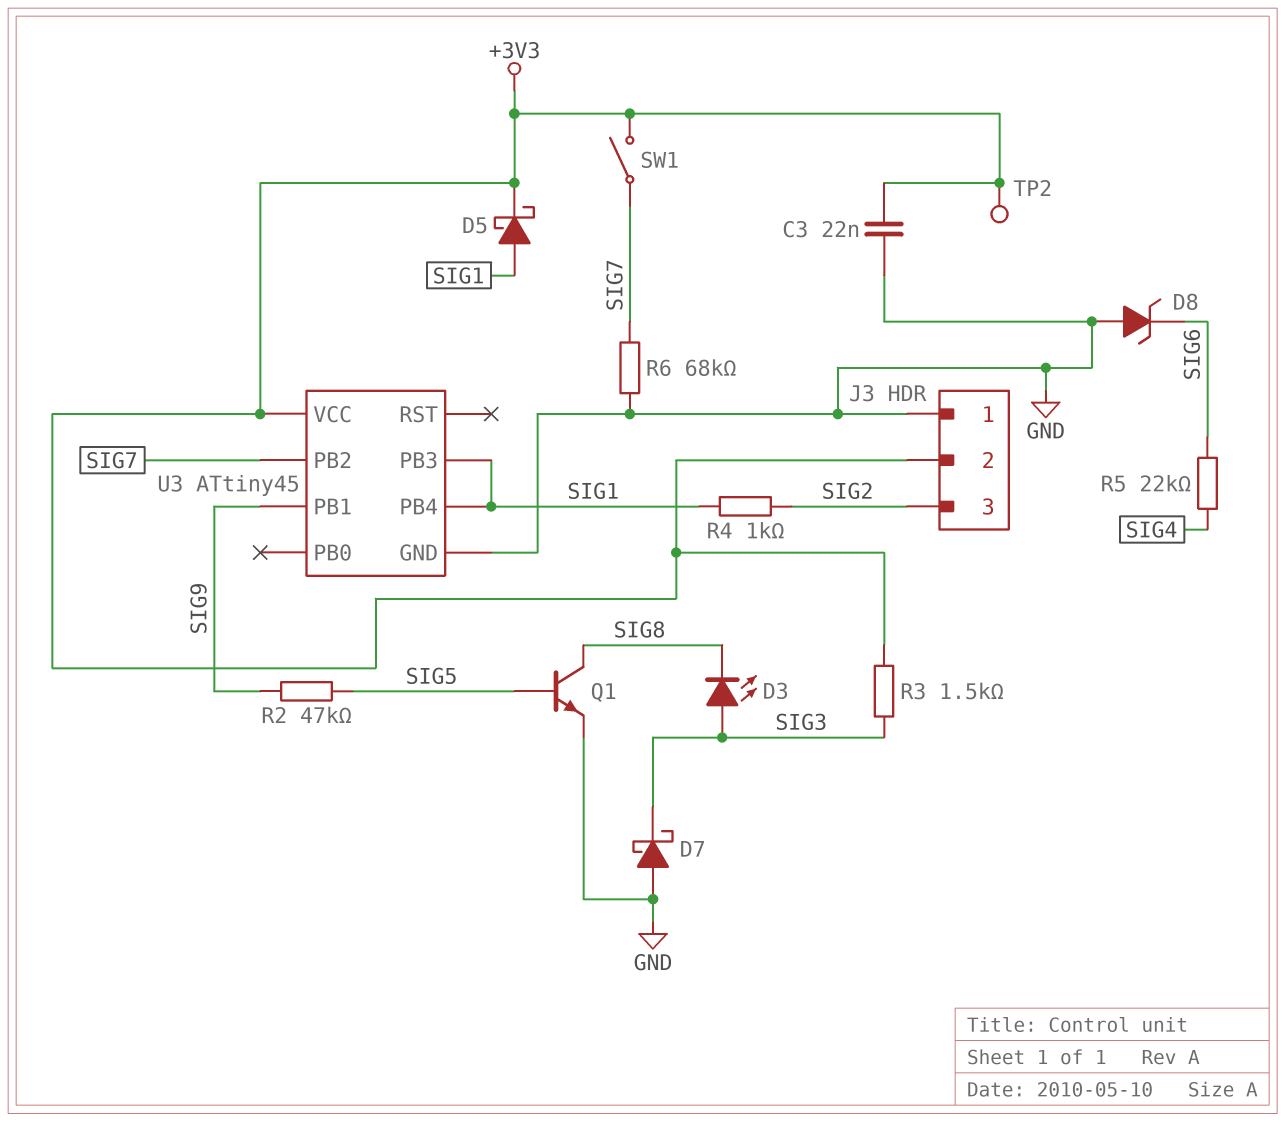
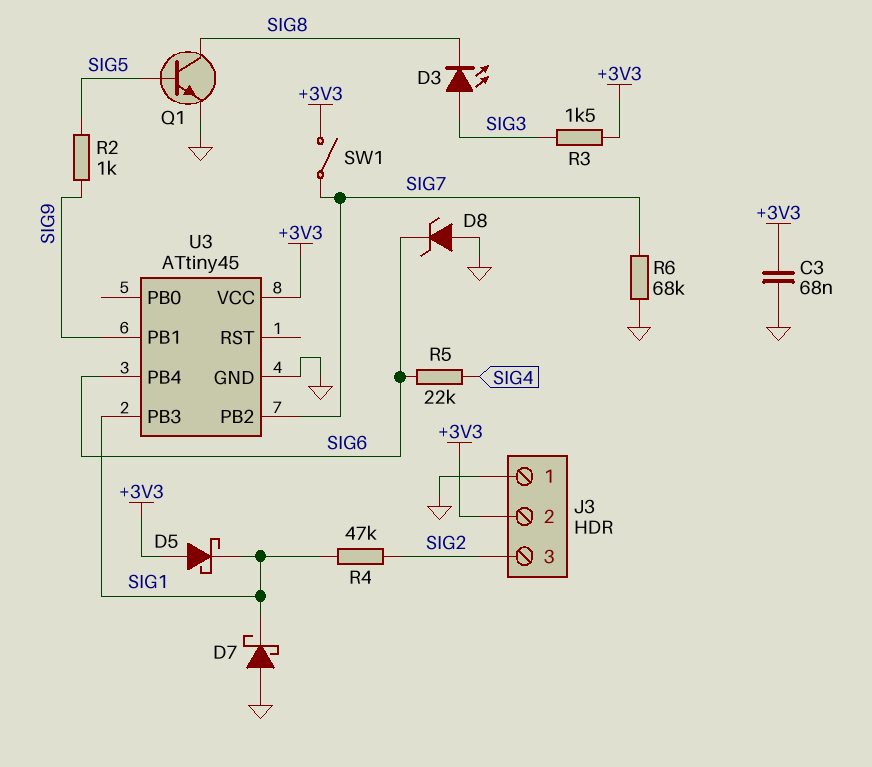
C3: 22nF (+3V3, GND) -> 68nF (+3V3, GND)
D5: schottky (A SIG1, K +3V3) -> schottky (A +3V3, K SIG1)
D7: schottky (A GND, K SIG3) -> schottky (A GND, K SIG1)
R2: 47k (SIG5, SIG9) -> 1k (SIG5, SIG9)
R4: 1k (SIG1, SIG2) -> 47k (SIG1, SIG2)
TP2: test point (+3V3) -> none
U3 pin PB4: SIG1 -> SIG6

